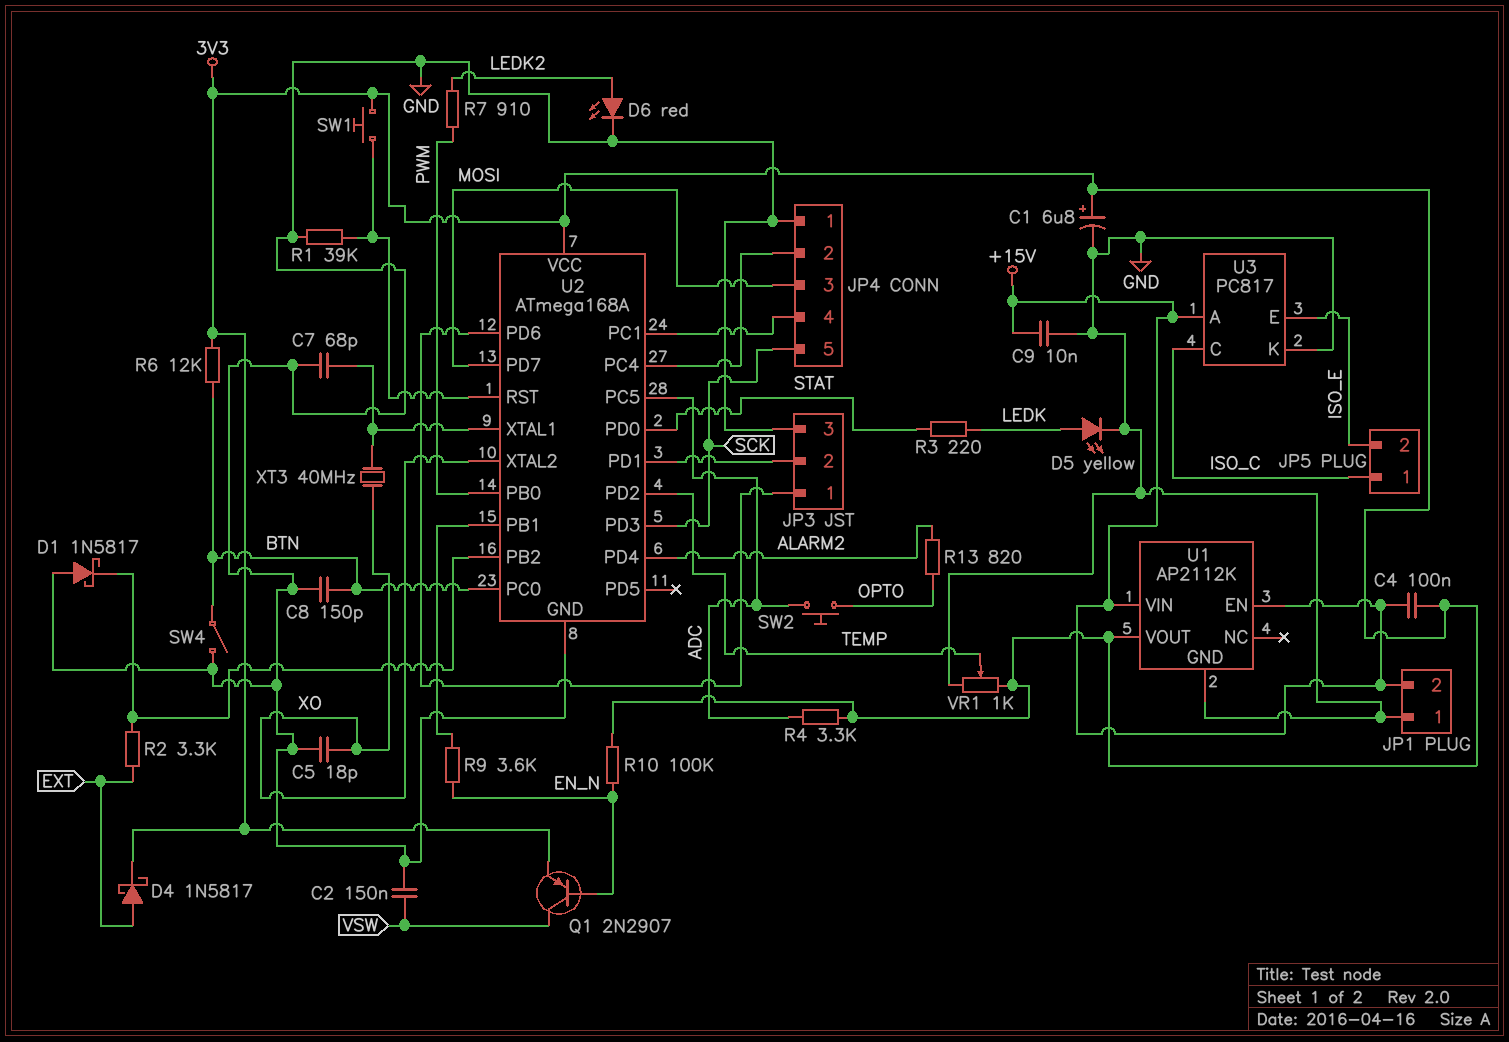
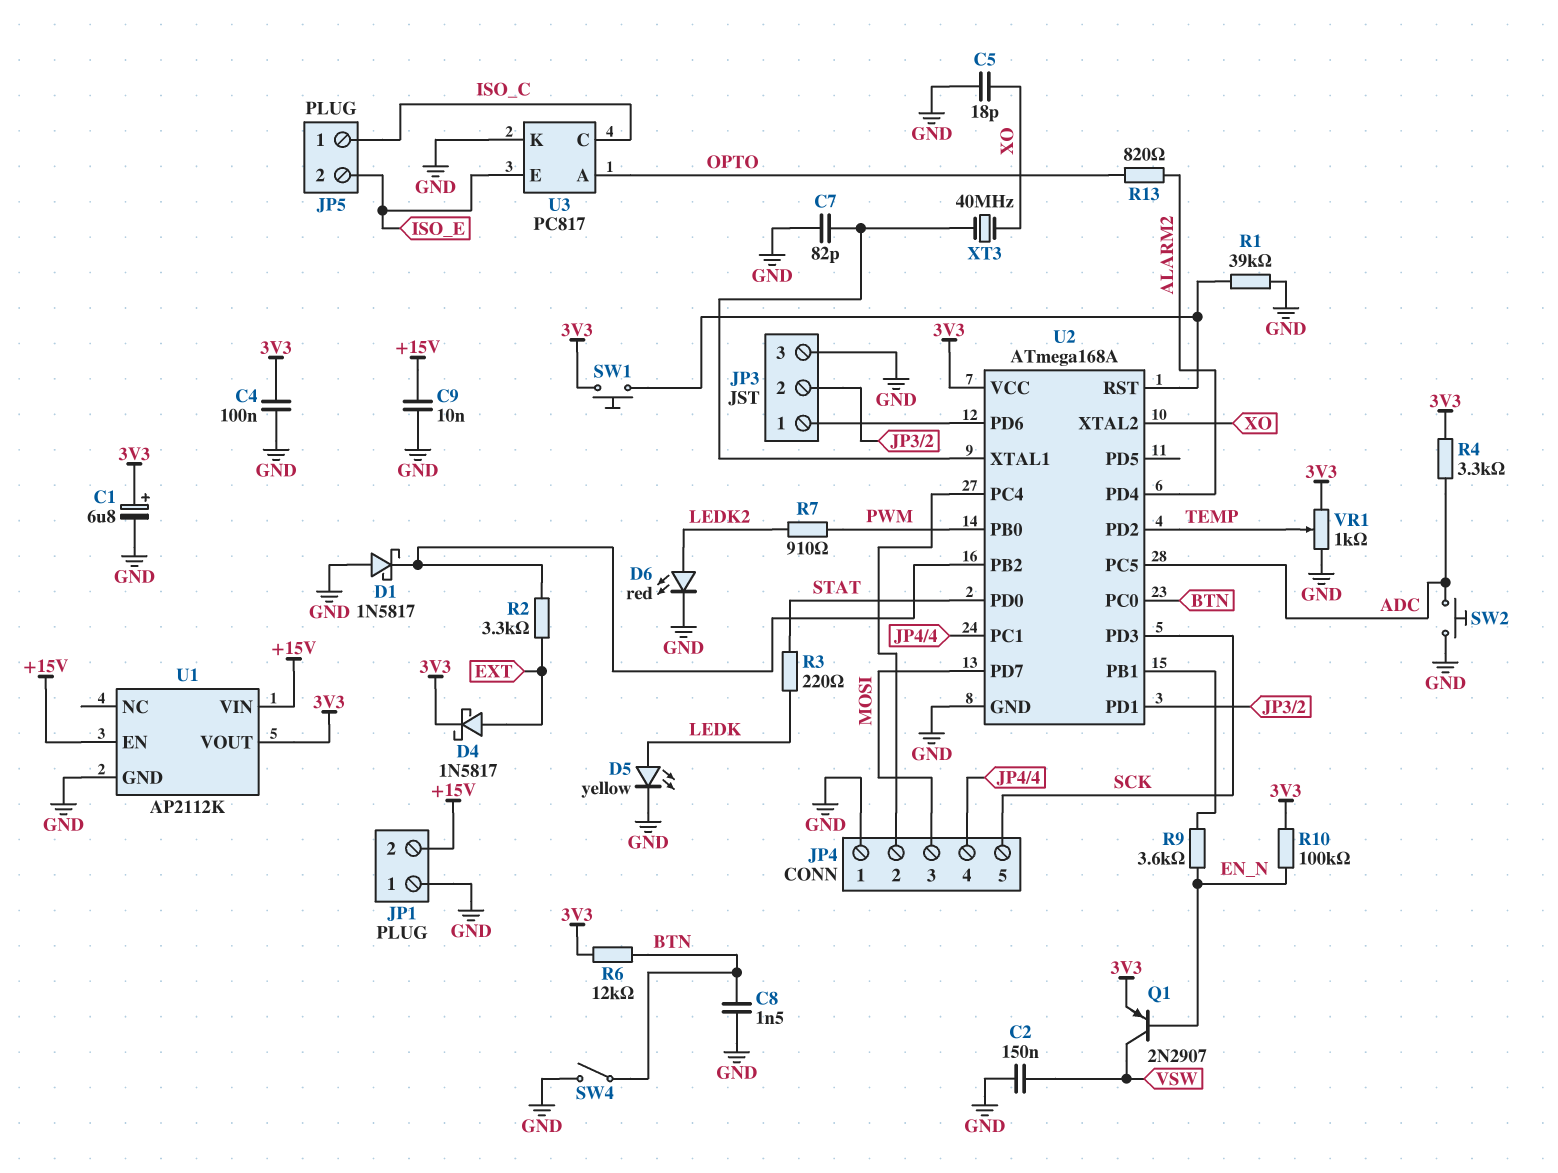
C4: 100nF (+15V, 3V3) -> 100nF (3V3, GND)
C7: 68pF (GND, U2/XTAL1) -> 82pF (GND, U2/XTAL1)
C8: 150pF (BTN, GND) -> 1.5nF (BTN, GND)
SW2: button (ADC, OPTO) -> button (ADC, GND)
U3 pin A: +15V -> OPTO

